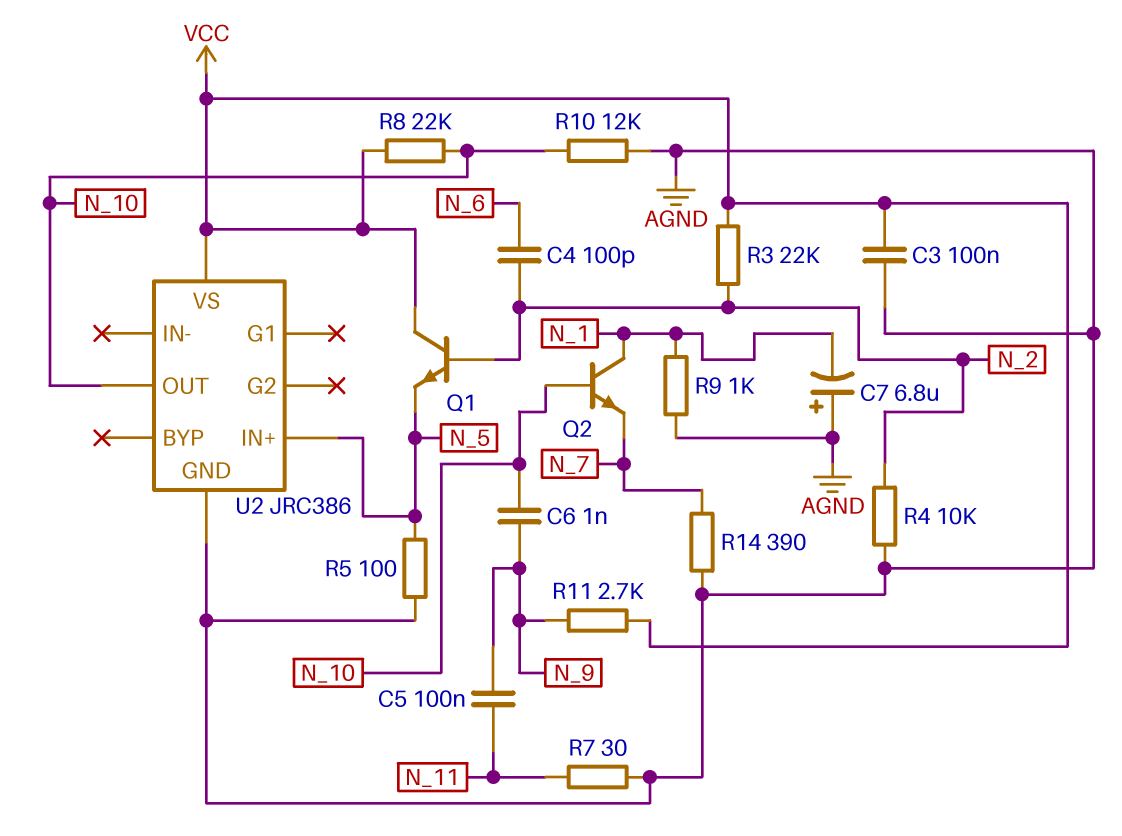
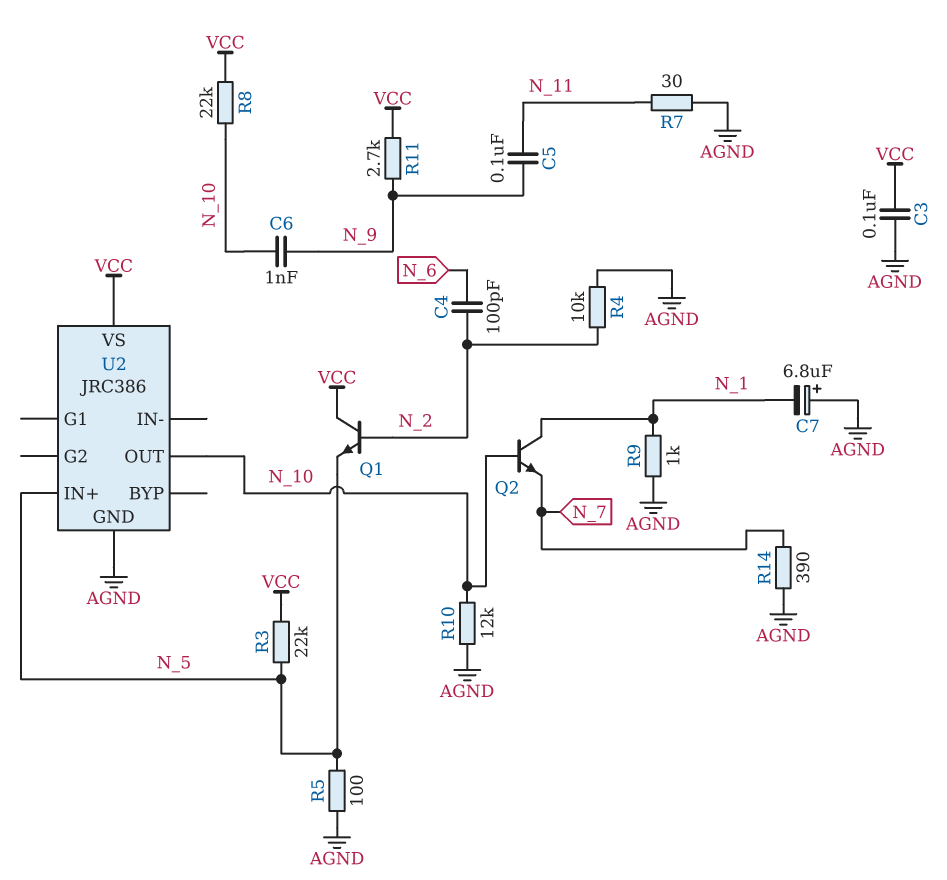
R3: 22k (N_2, VCC) -> 22k (N_5, VCC)

